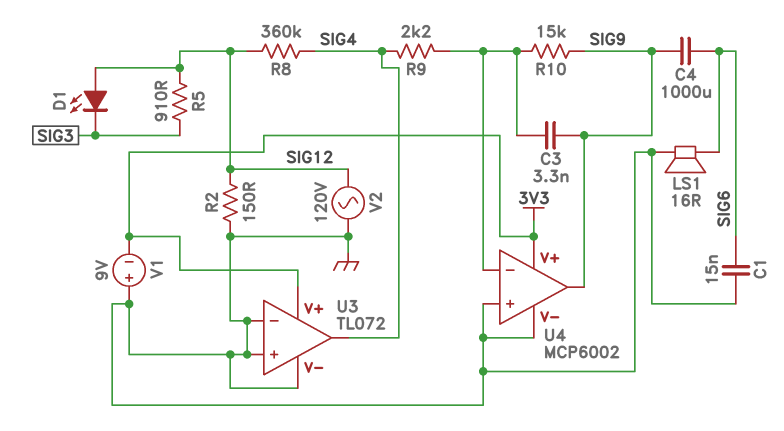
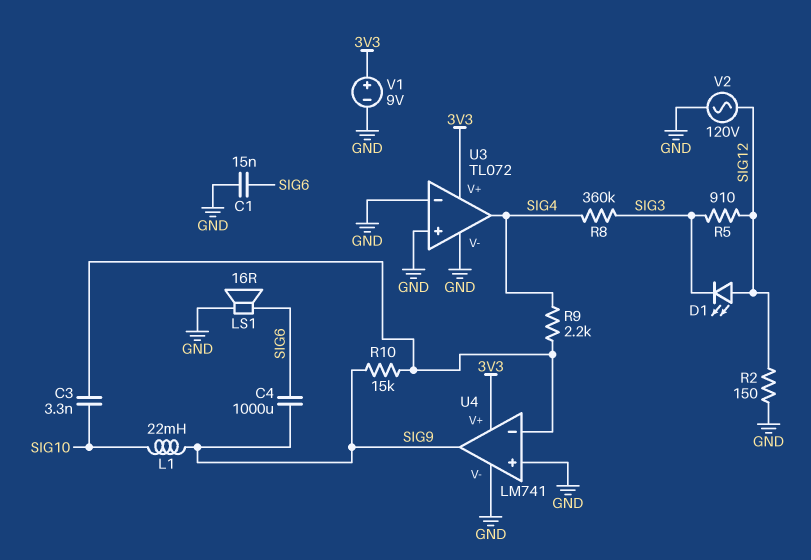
C3: 3.3nF (SIG9, U4/in-) -> 3.3nF (SIG10, U4/in-)
L1: none -> 22mH (SIG9, SIG10)
R8: 360k (SIG4, SIG12) -> 360k (SIG3, SIG4)
U4: MCP6002 -> LM741
V1: 9V (plus GND, minus 3V3) -> 9V (plus 3V3, minus GND)

